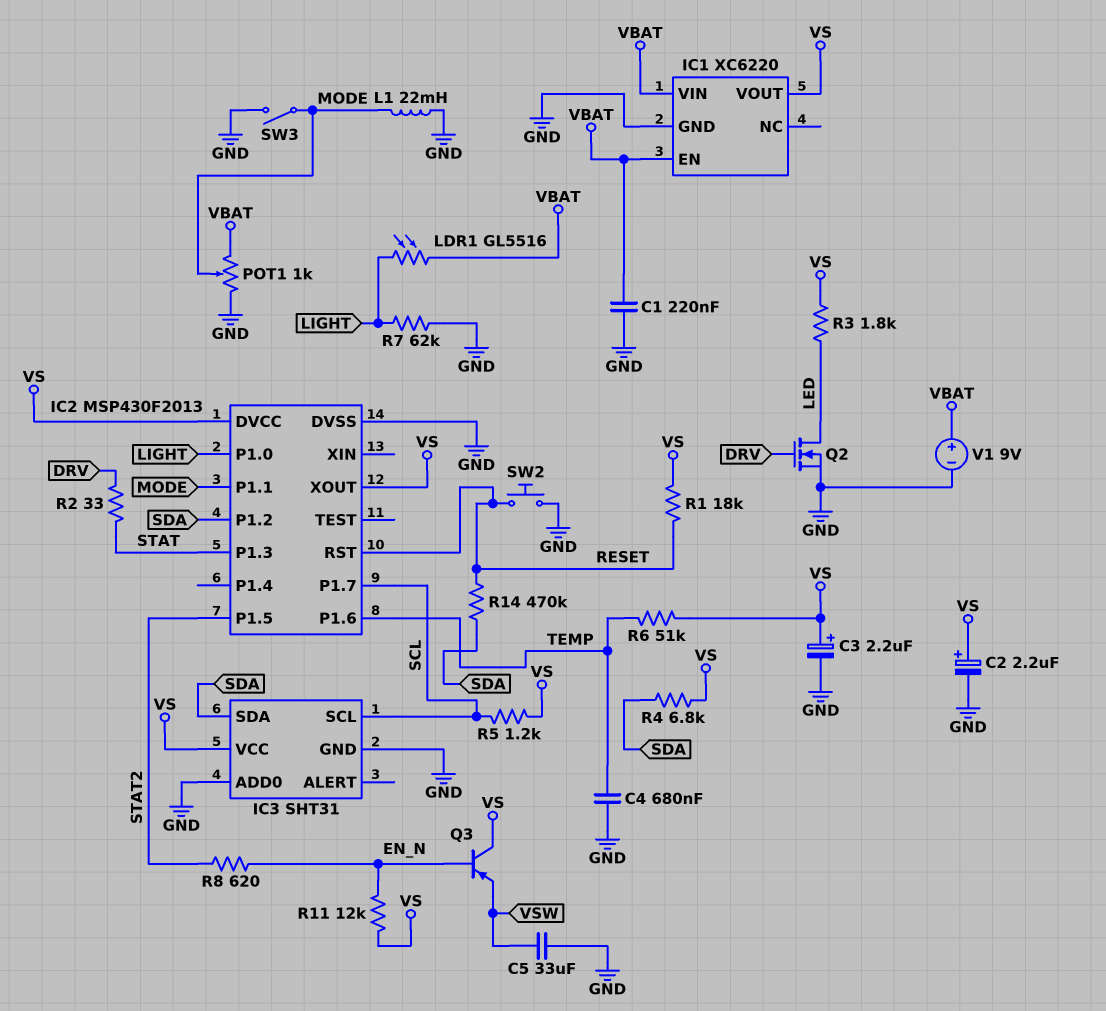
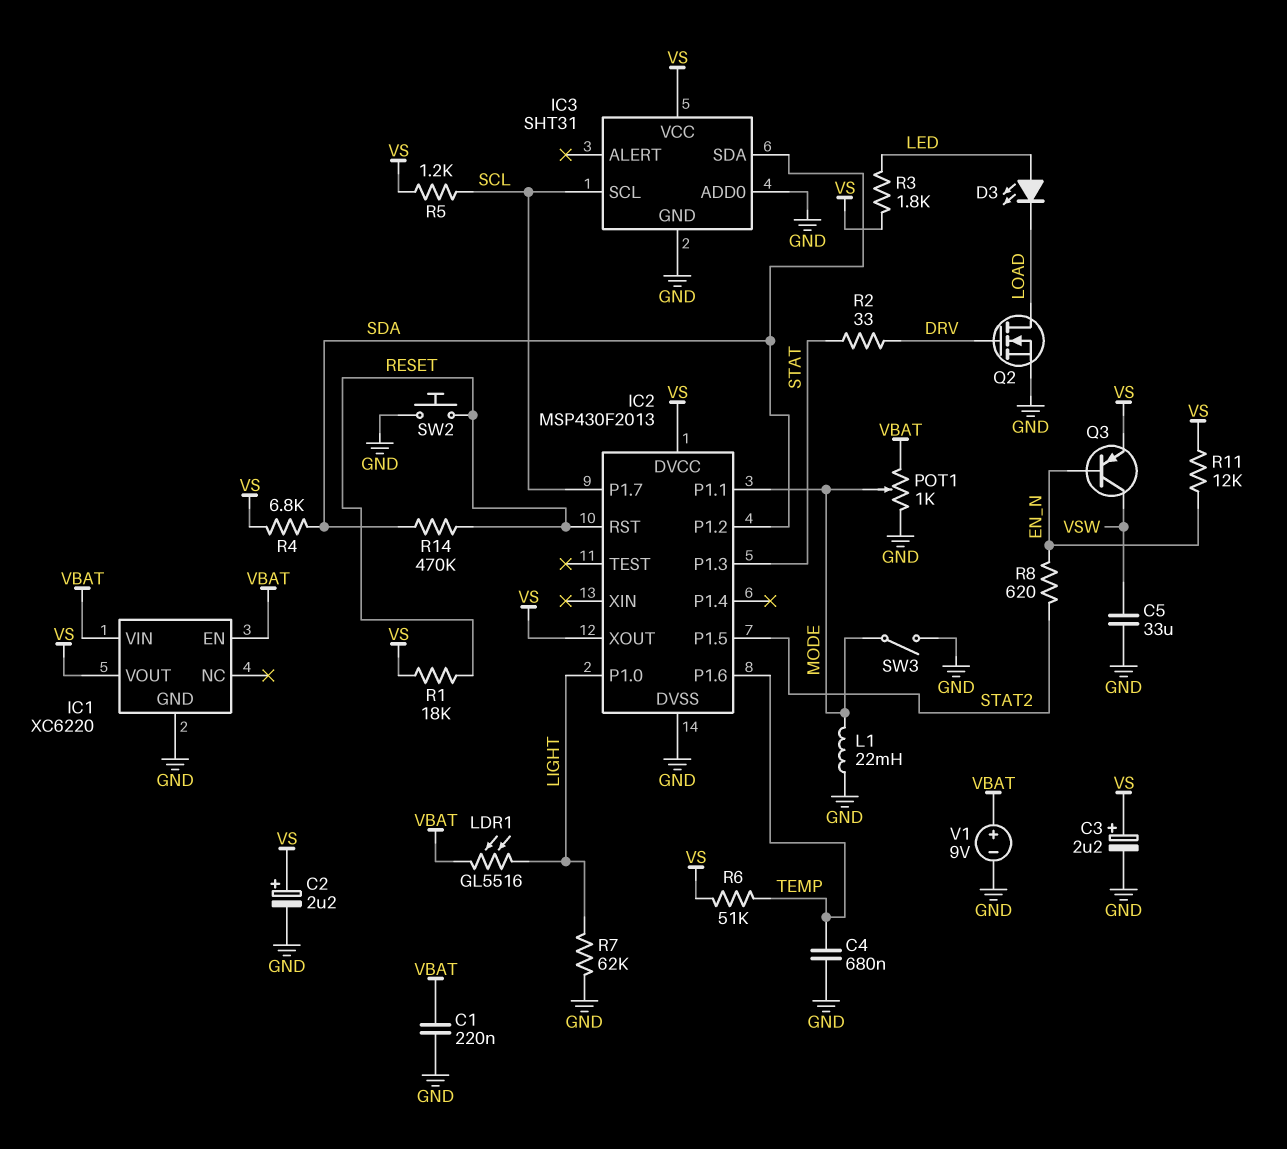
D3: none -> LED (A LED, K LOAD)
Q2: NMOS (G DRV, D LED, S GND) -> NMOS (G DRV, D LOAD, S GND)
Q3: PNP (B EN_N, C VS, E VSW) -> PNP (B EN_N, C VSW, E VS)

